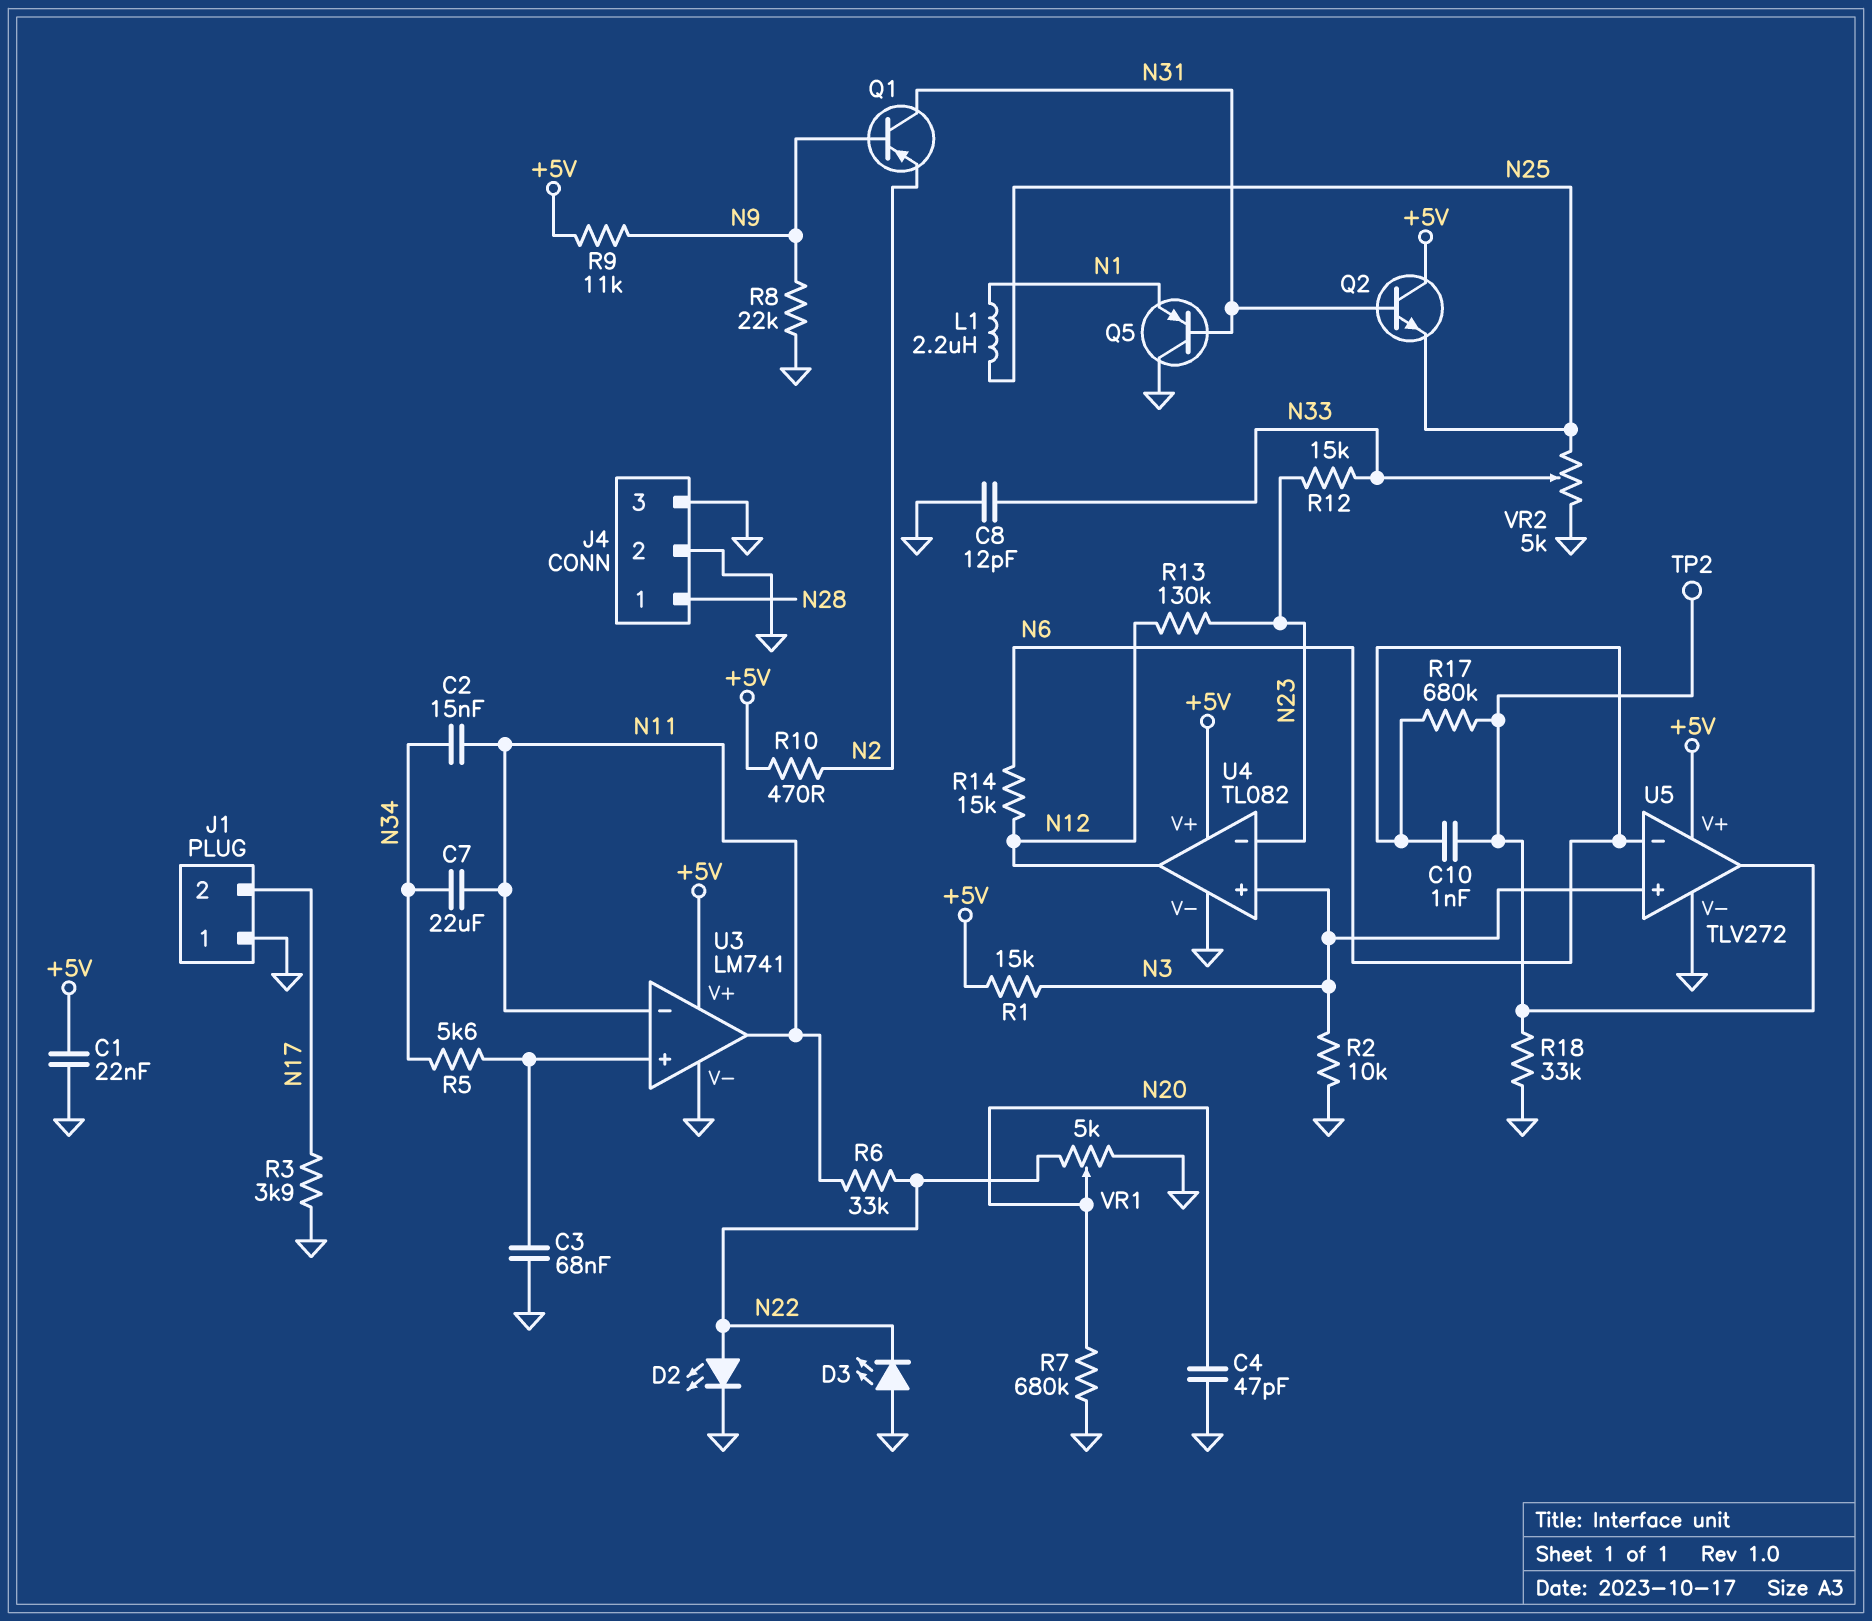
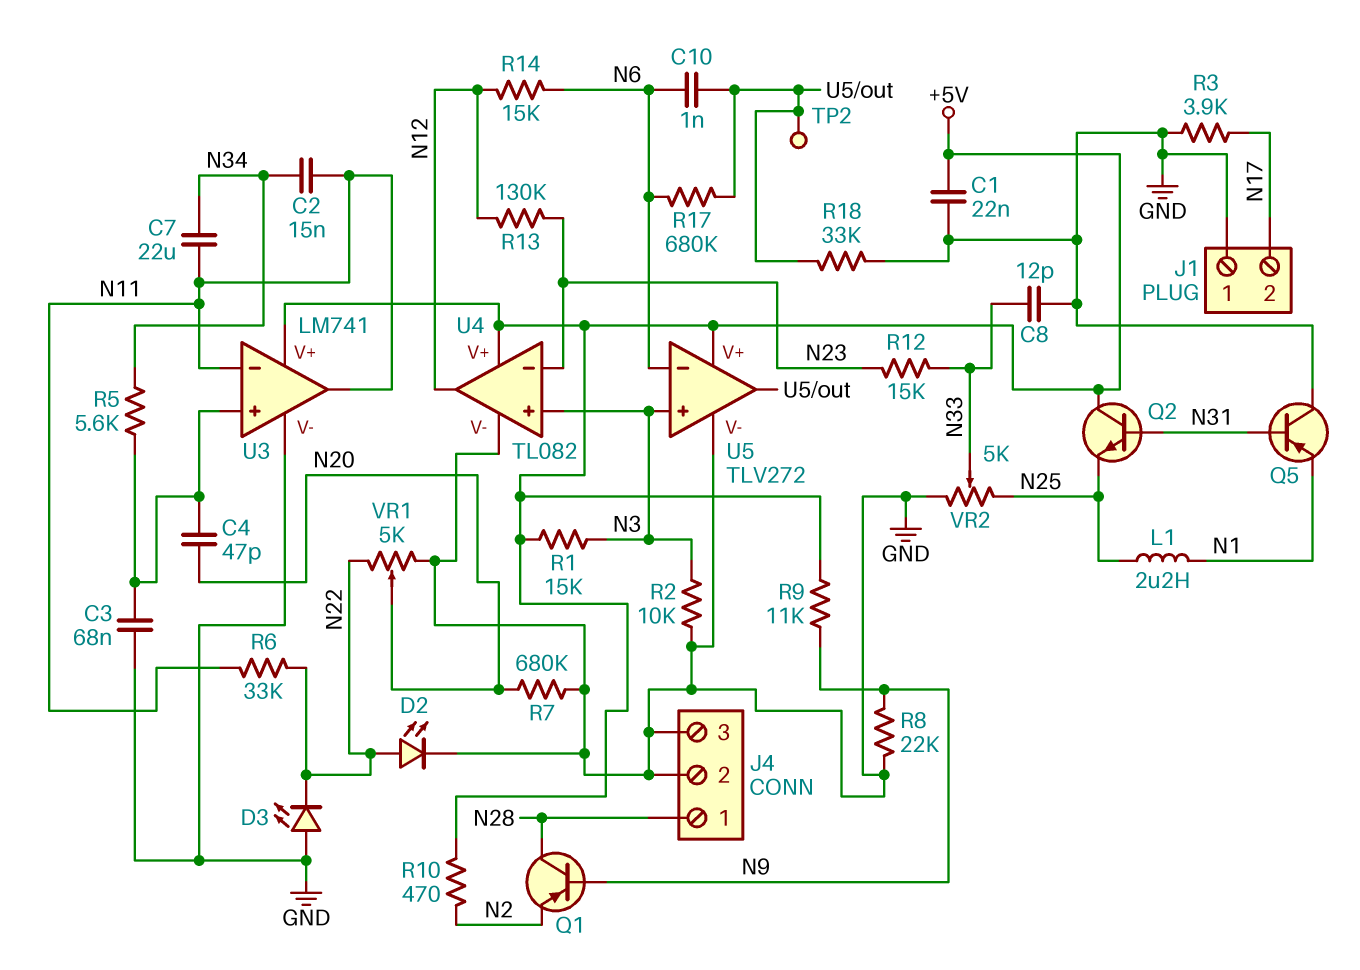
C4: 47pF (GND, N20) -> 47pF (N20, U3/in+)
Q1: PNP (B N9, C N31, E N2) -> PNP (B N9, C N28, E N2)

